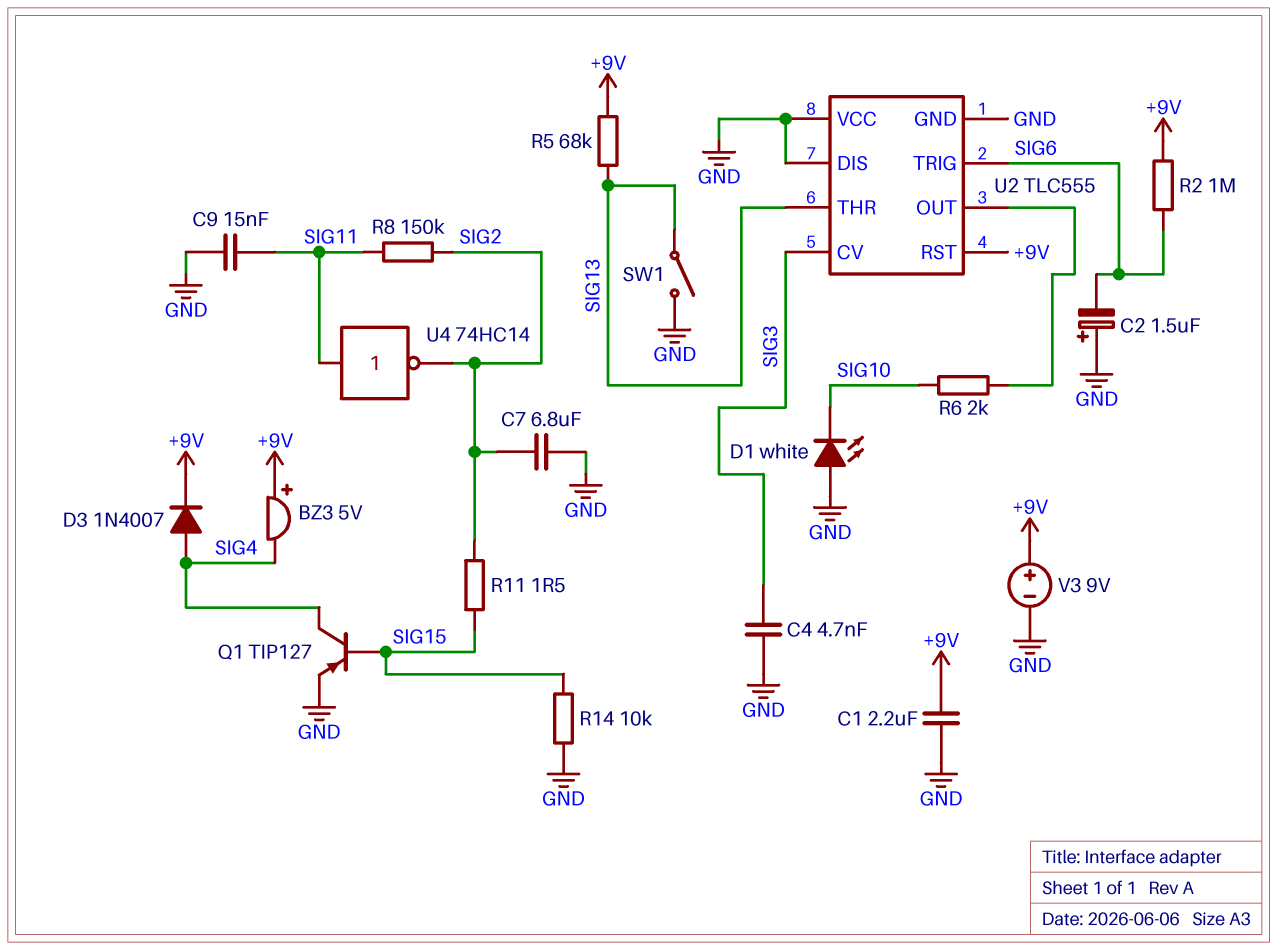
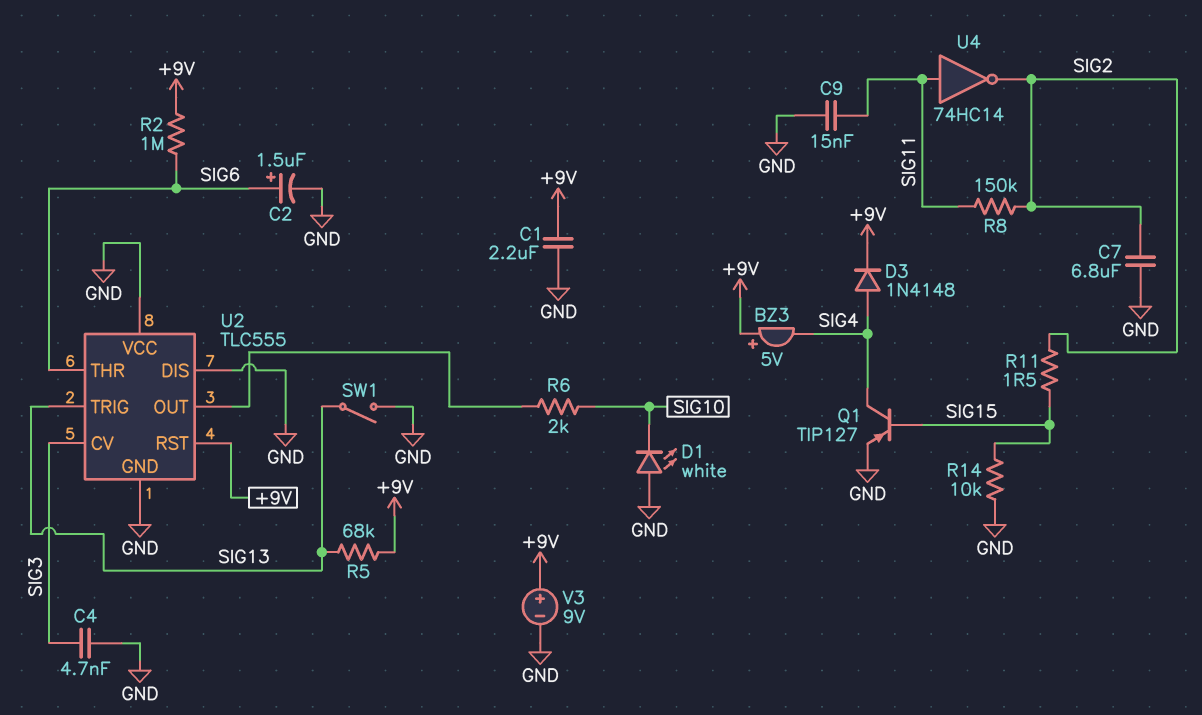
C2: 1.5uF (plus GND, minus SIG6) -> 1.5uF (plus SIG6, minus GND)
D3: diode 1N4007 (A SIG4, K +9V) -> diode 1N4148 (A SIG4, K +9V)
U2 pin THR: SIG13 -> SIG6
U2 pin TRIG: SIG6 -> SIG13

